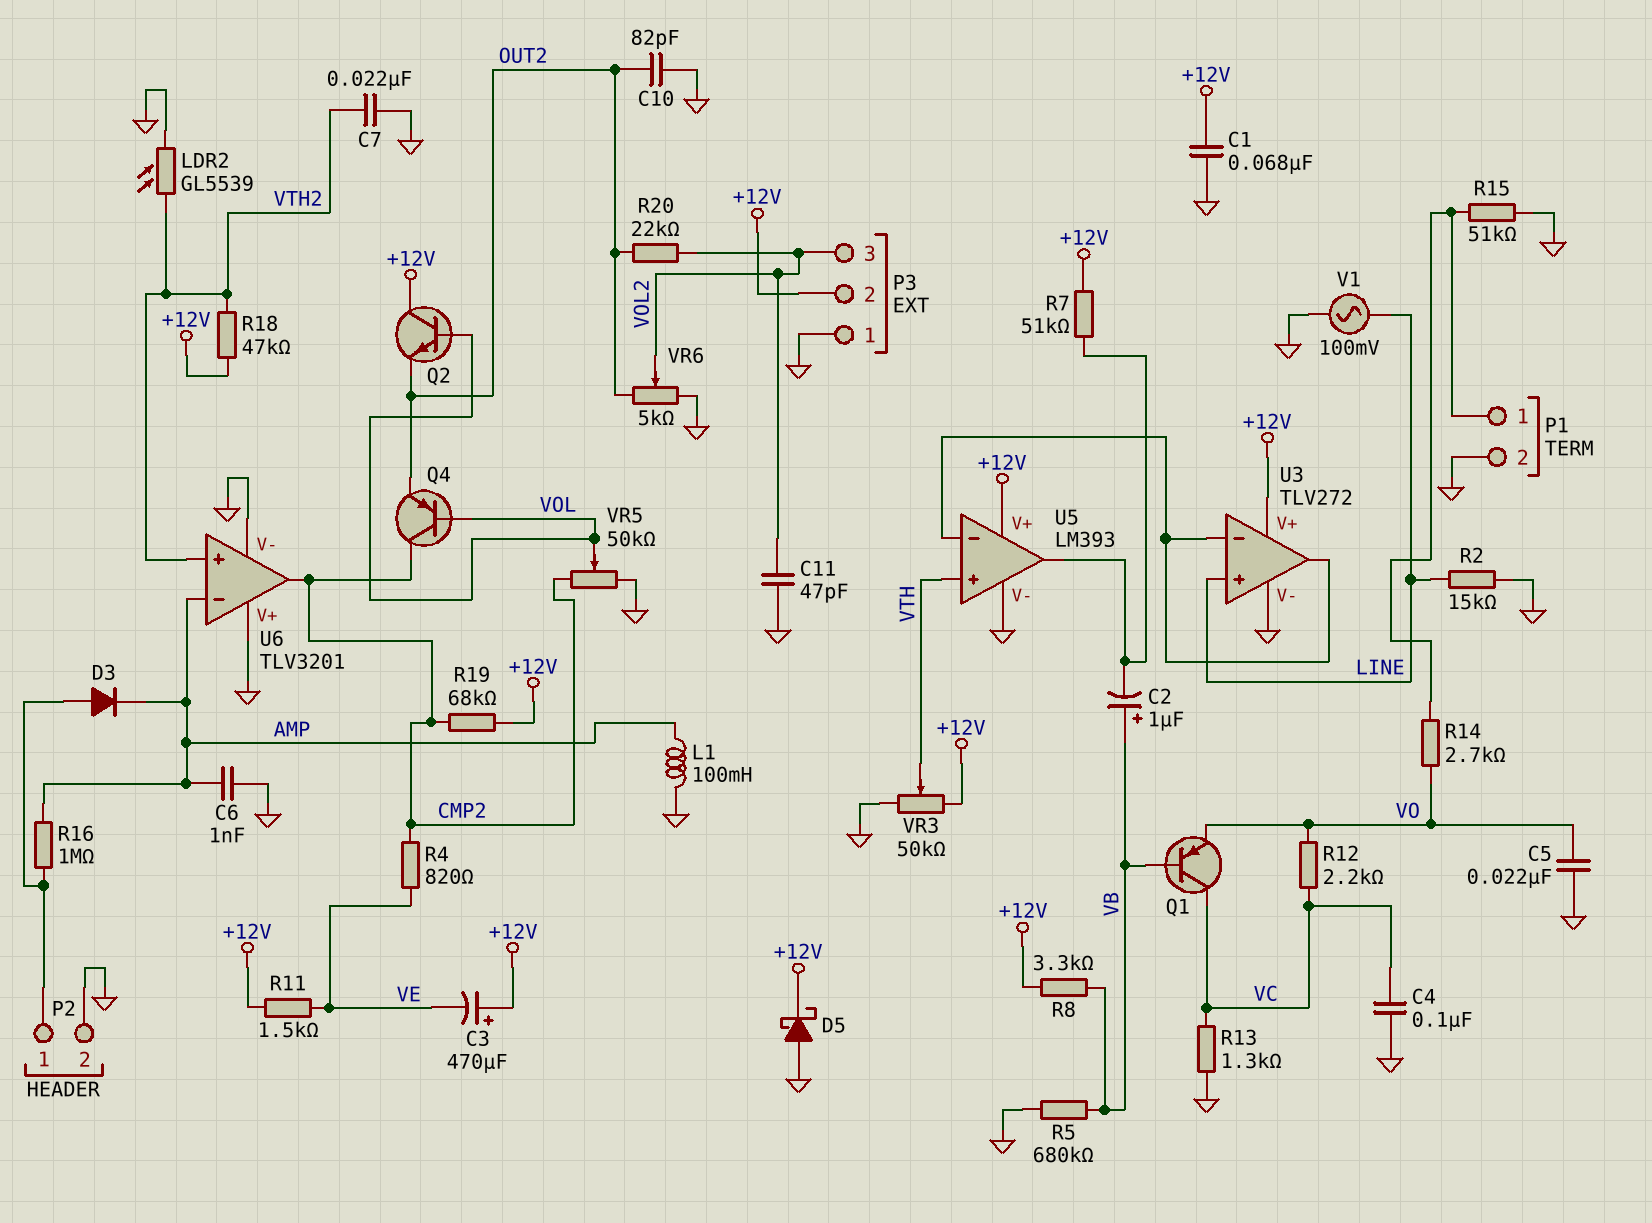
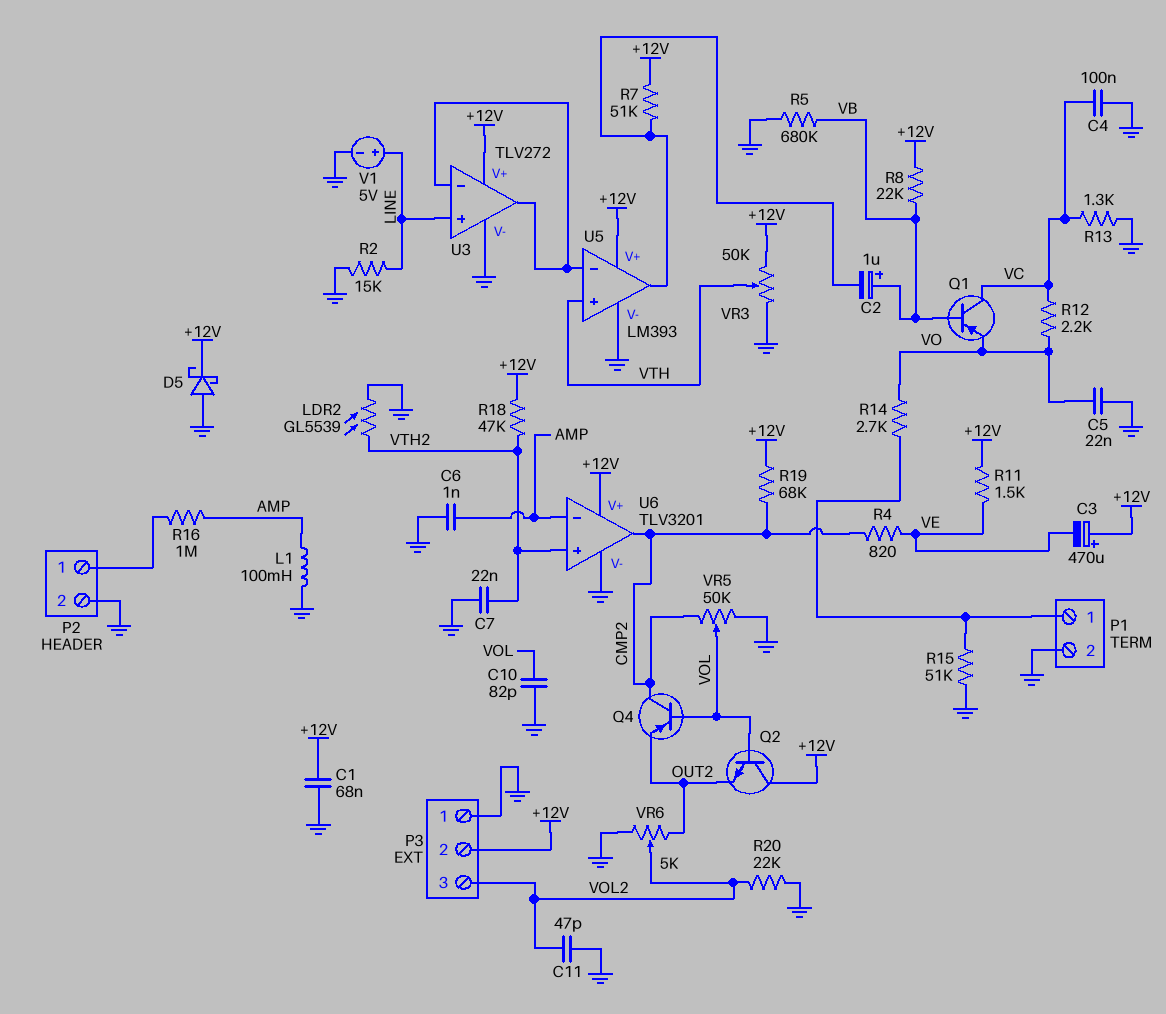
C10: 82pF (GND, OUT2) -> 82pF (GND, VOL)
D3: diode (A P2/1, K AMP) -> none
R8: 3.3k (+12V, VB) -> 22k (+12V, VB)
R20: 22k (OUT2, VOL2) -> 22k (GND, VOL2)
U6 pin V+: GND -> +12V
V1: AC 100mV (GND, LINE) -> 5V (plus LINE, minus GND)

